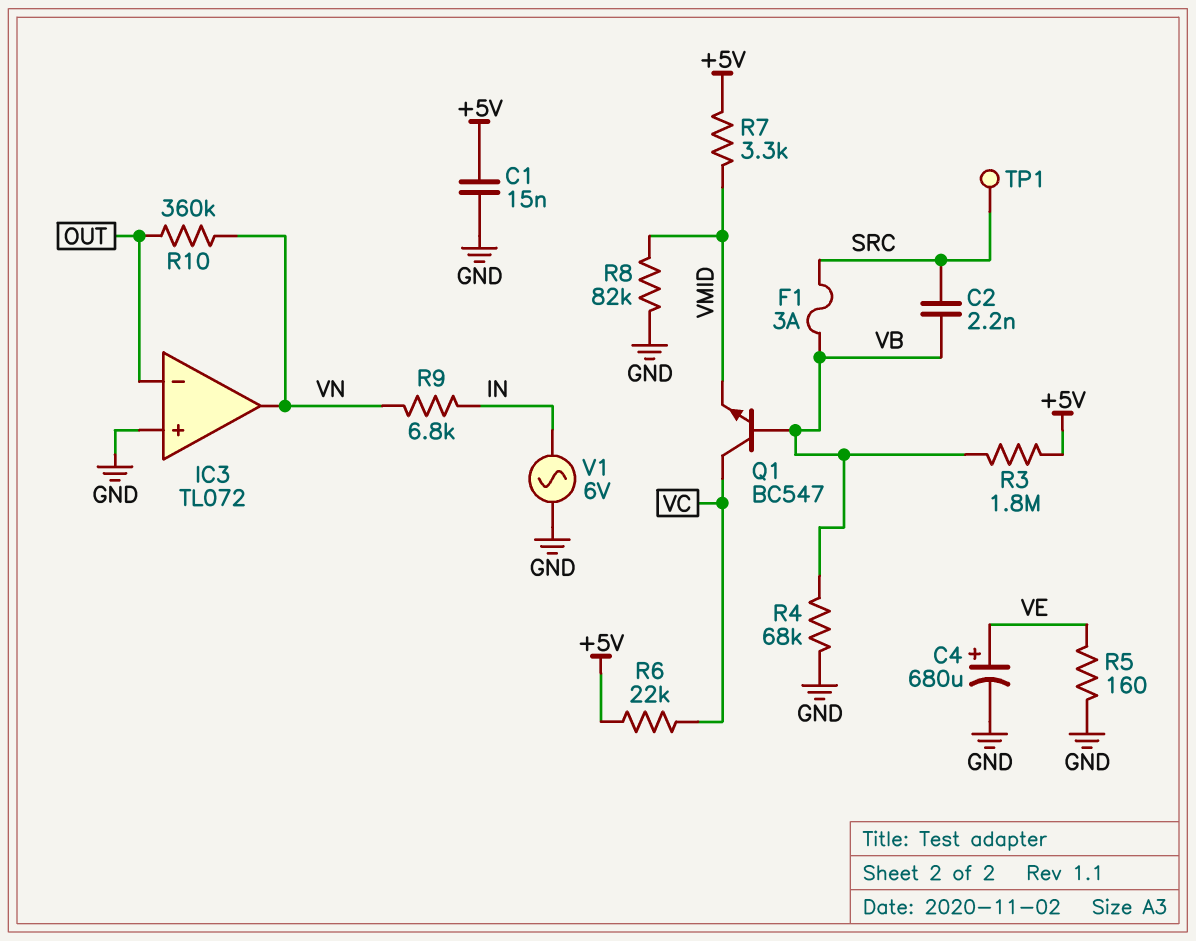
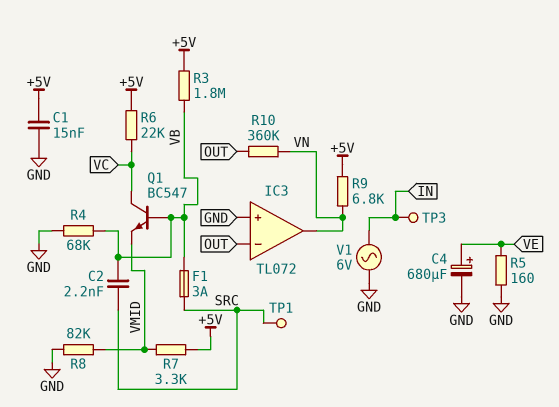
R9: 6.8k (IN, VN) -> 6.8k (+5V, VN)
TP3: none -> test point (IN)

